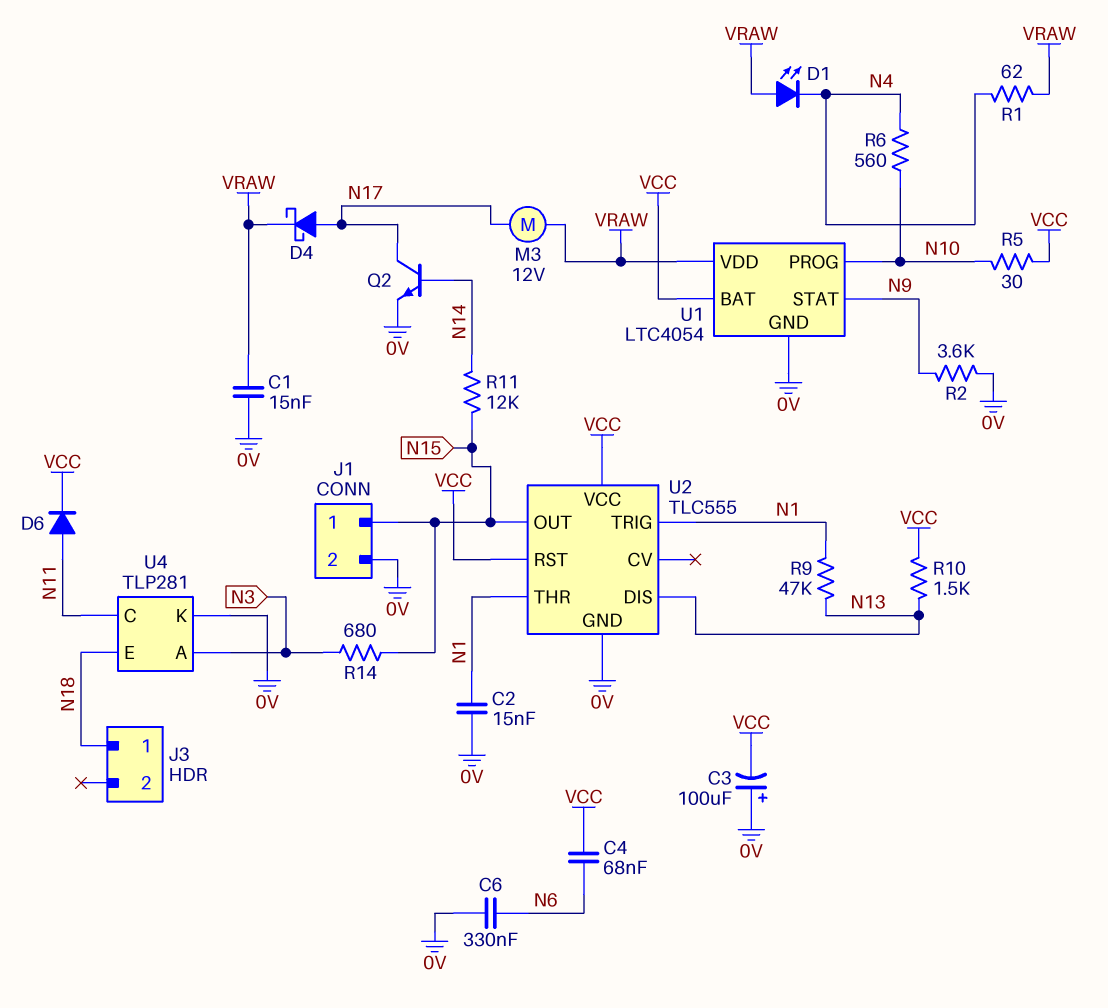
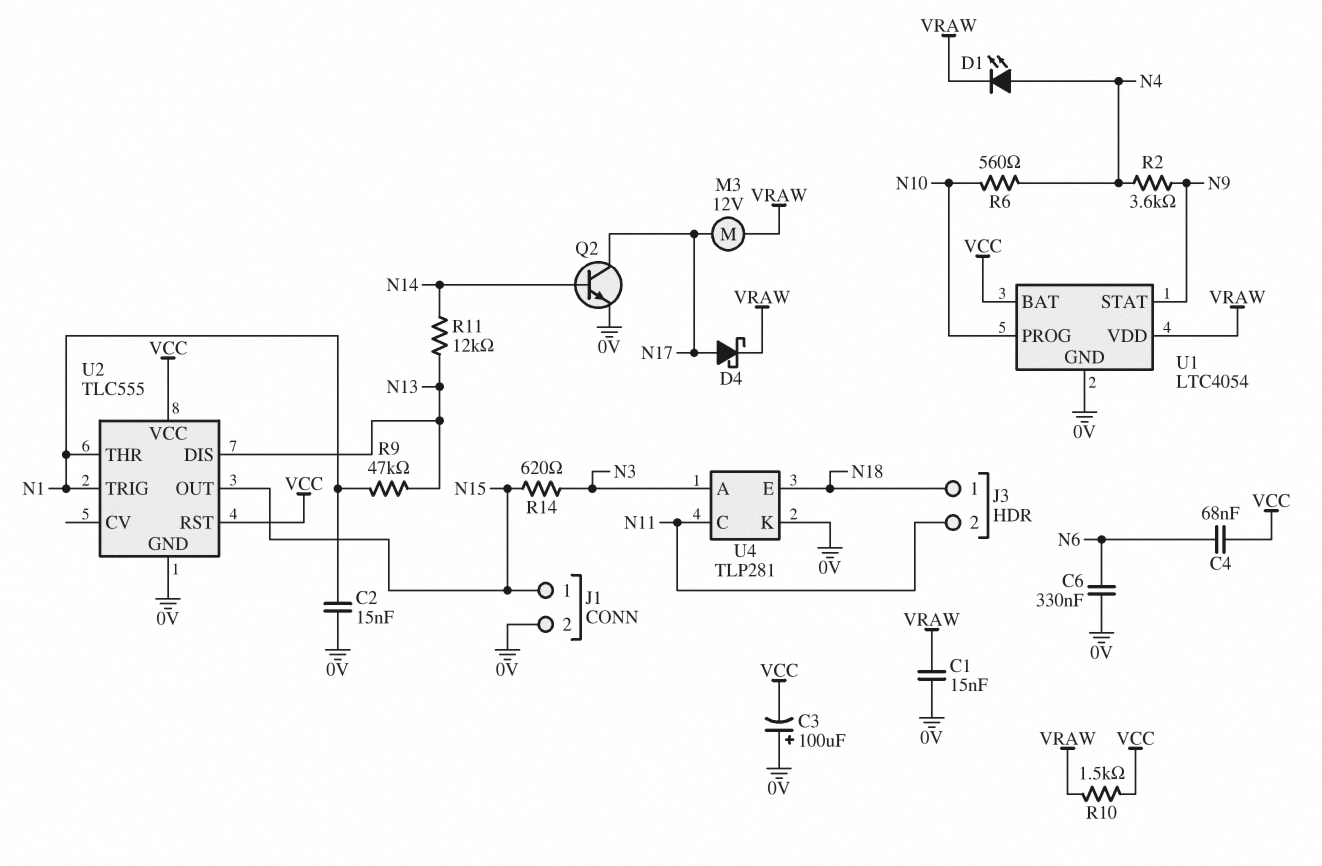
D1: LED (A VRAW, K N4) -> LED (A N4, K VRAW)
D6: diode (A N11, K VCC) -> none
J3 pin 2: none -> N11
R1: 62 (N4, VRAW) -> none
R2: 3.6k (0V, N9) -> 3.6k (N4, N9)
R5: 30 (N10, VCC) -> none
R10: 1.5k (N13, VCC) -> 1.5k (VCC, VRAW)
R11: 12k (N14, N15) -> 12k (N13, N14)
R14: 680 (N3, N15) -> 620 (N3, N15)

